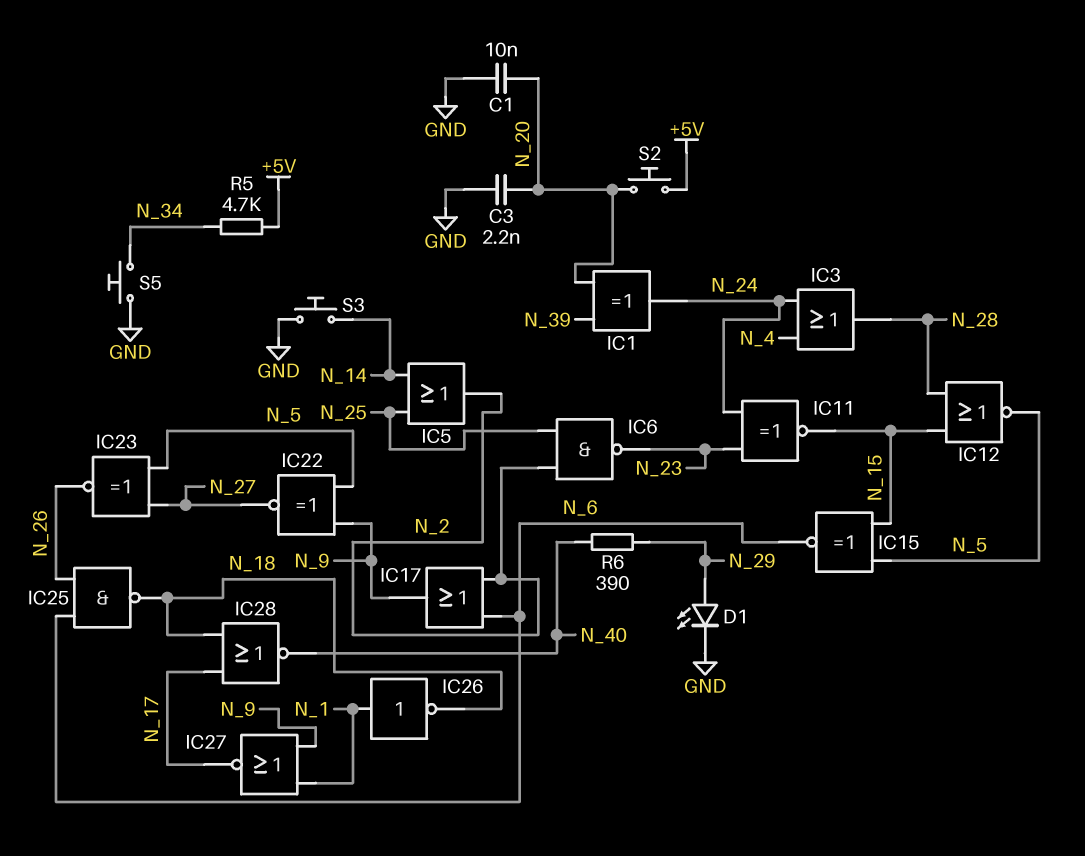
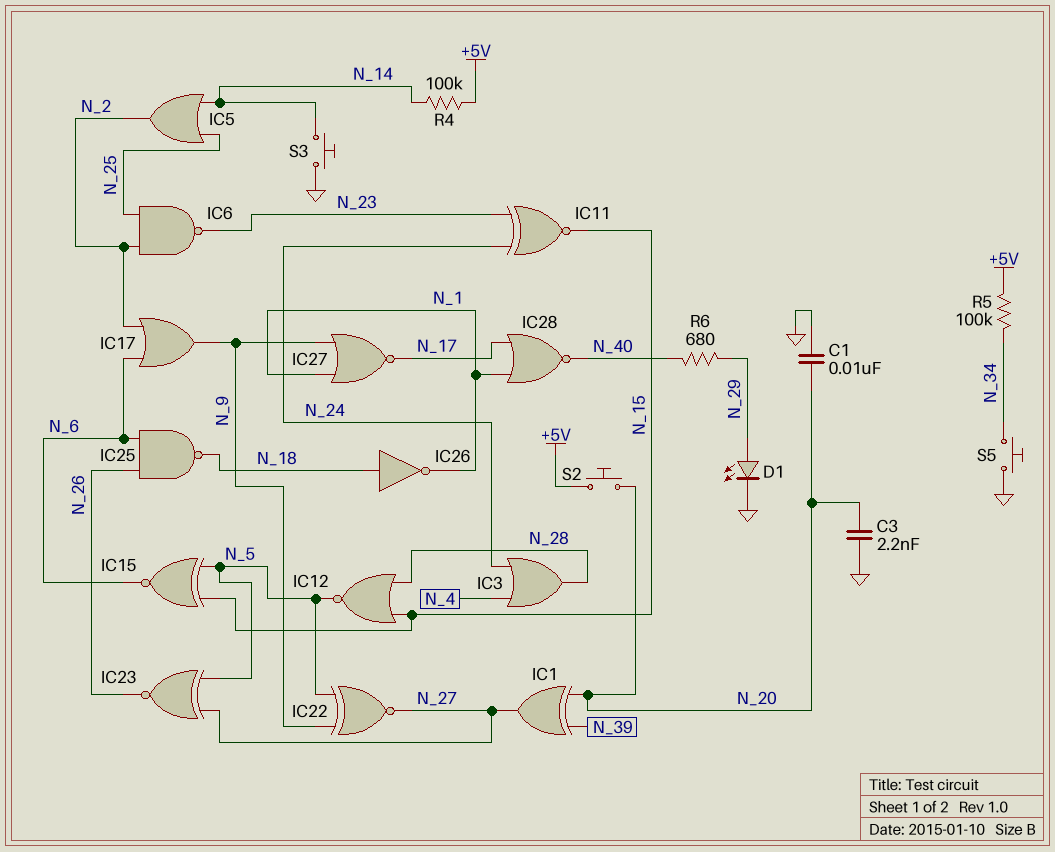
IC1: XOR (in N_20, in N_39, out N_24) -> XOR (in N_20, in N_39, out N_27)
IC26: NOT (in N_1, out N_18) -> NOT (in N_18, out N_1)
IC28: NOR (in N_17, in N_18, out N_40) -> NOR (in N_1, in N_17, out N_40)
R4: none -> 100k (+5V, N_14)
R5: 4.7k (+5V, N_34) -> 100k (+5V, N_34)
R6: 390 (N_29, N_40) -> 680 (N_29, N_40)

